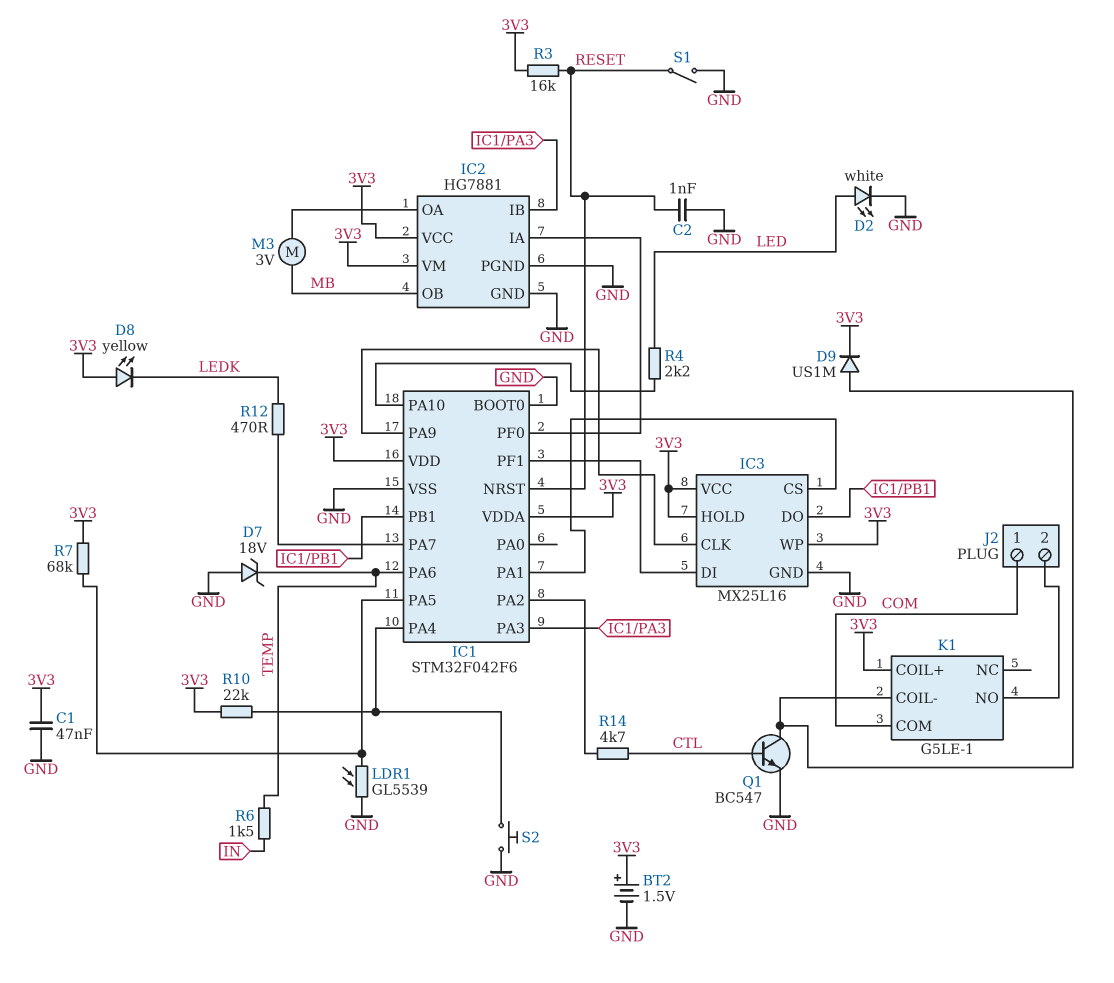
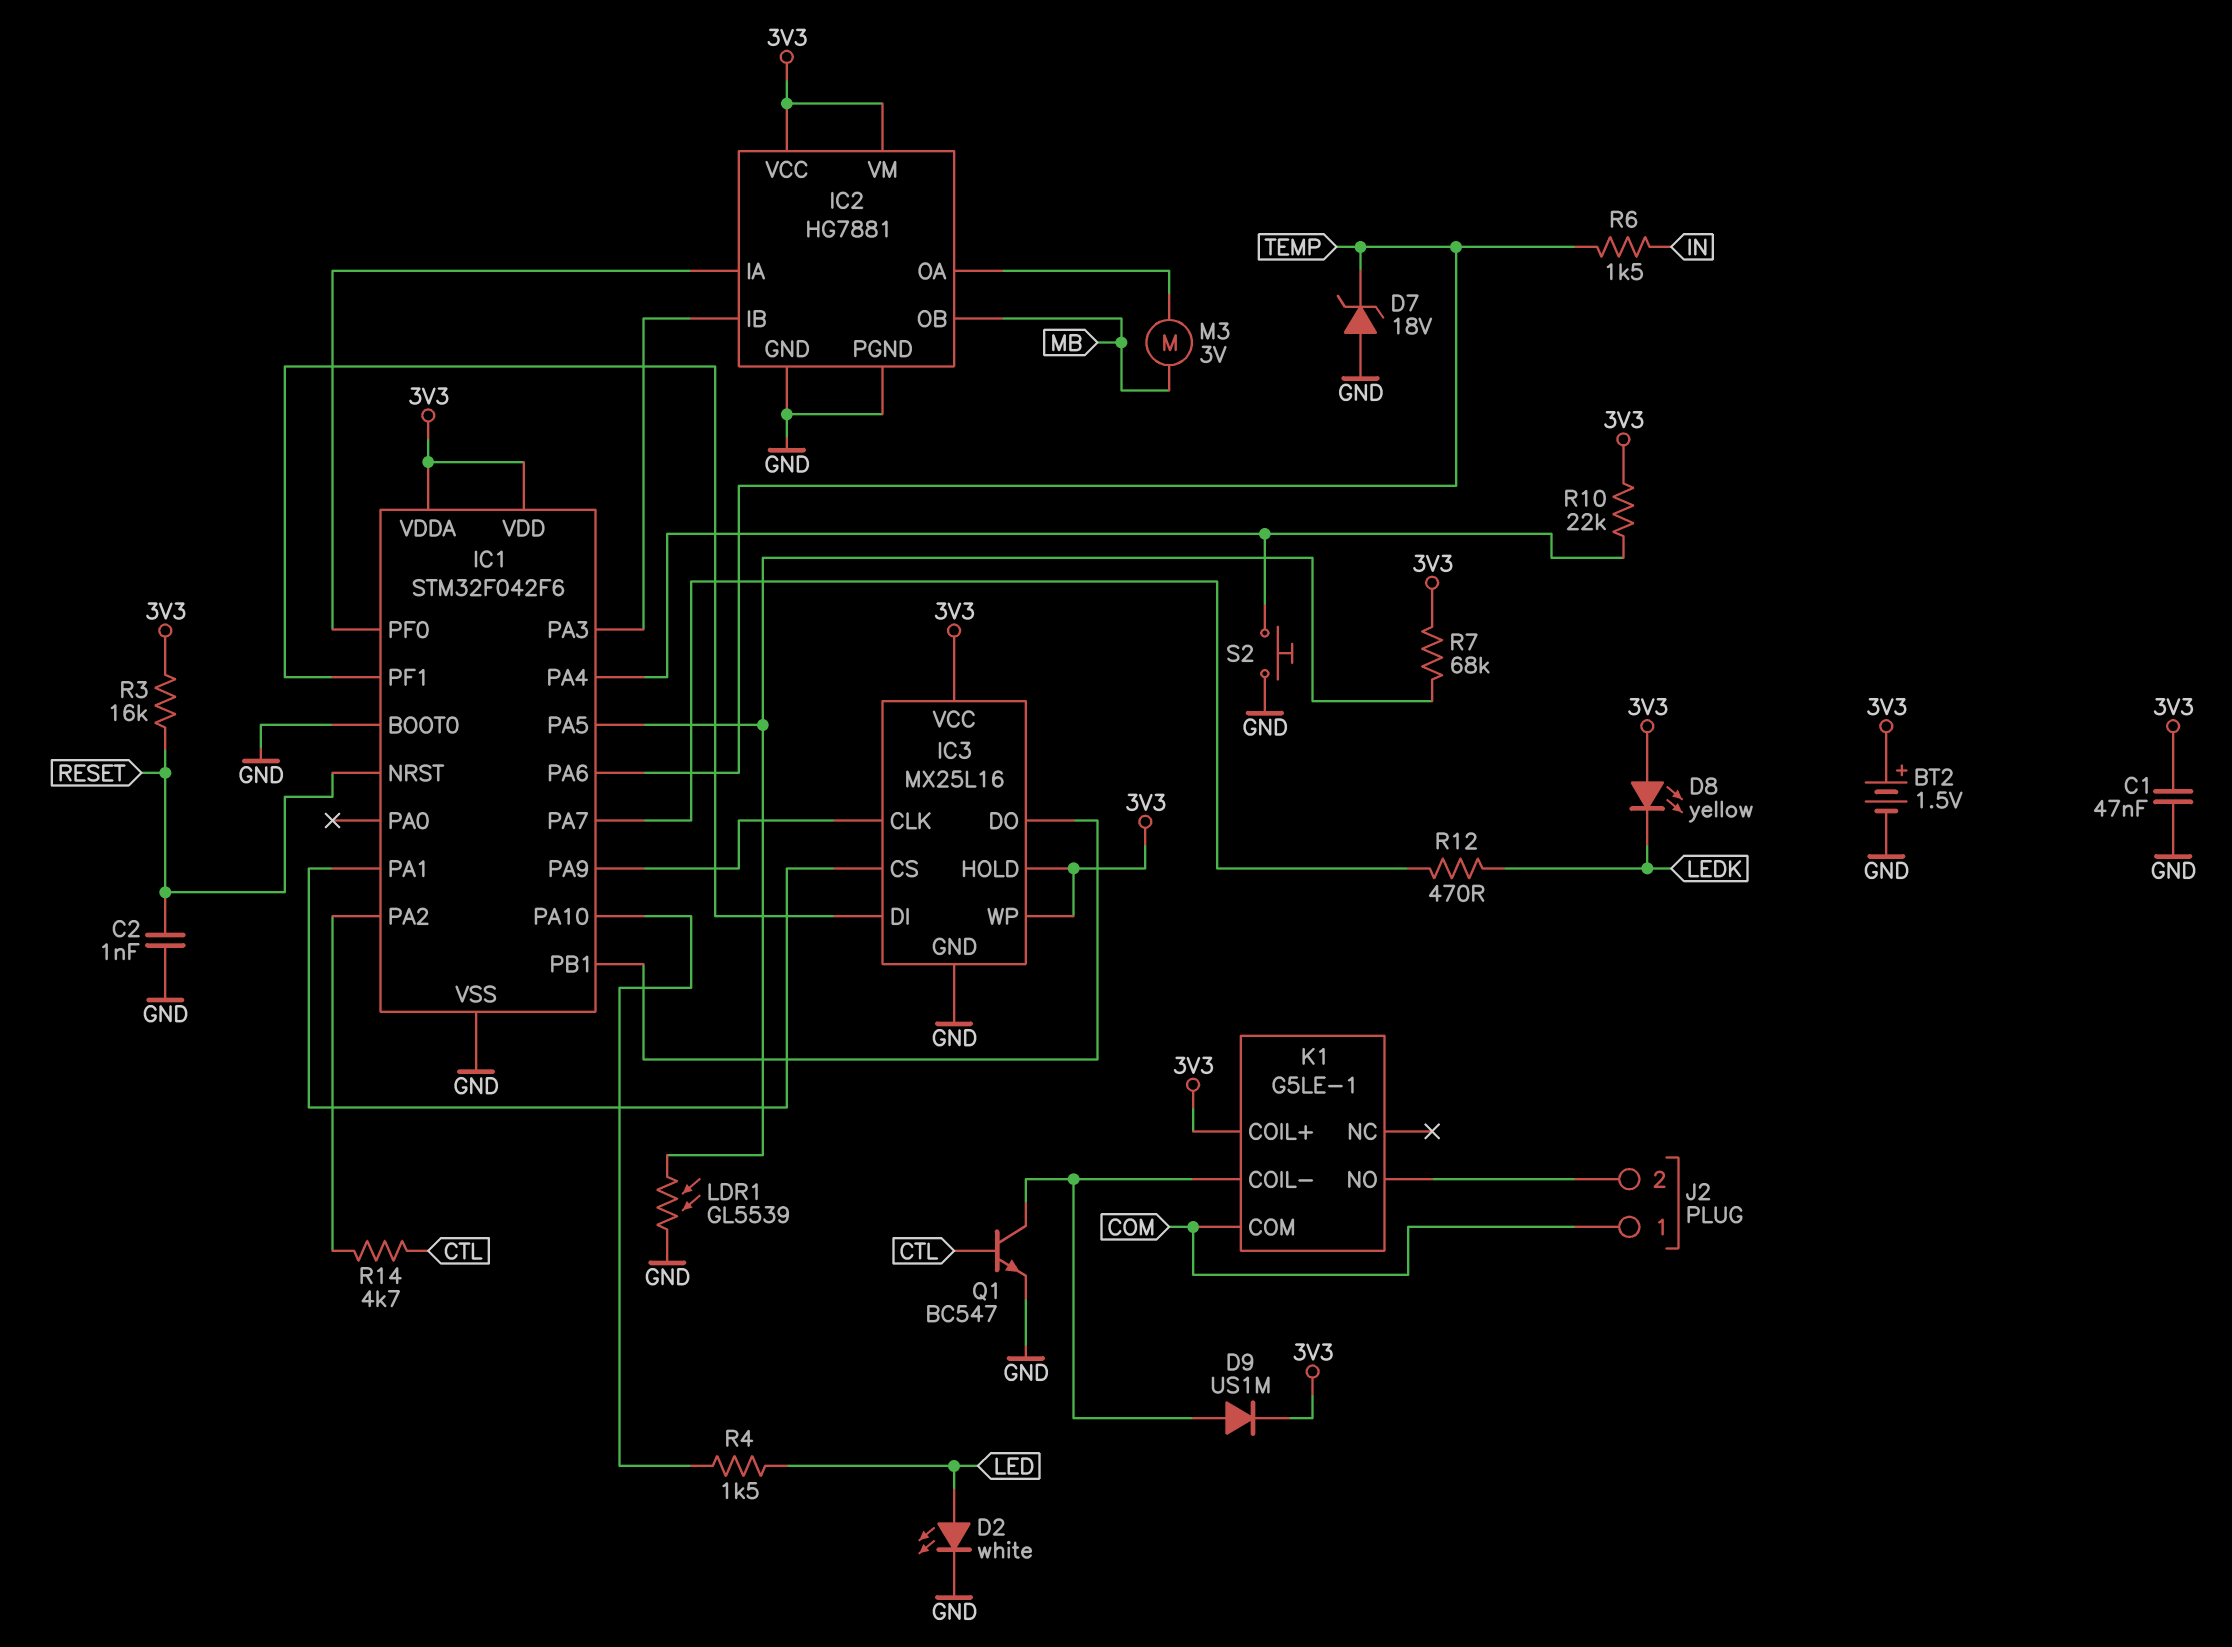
R4: 2.2k (IC1/PA10, LED) -> 1.5k (IC1/PA10, LED)
S1: switch (GND, RESET) -> none

